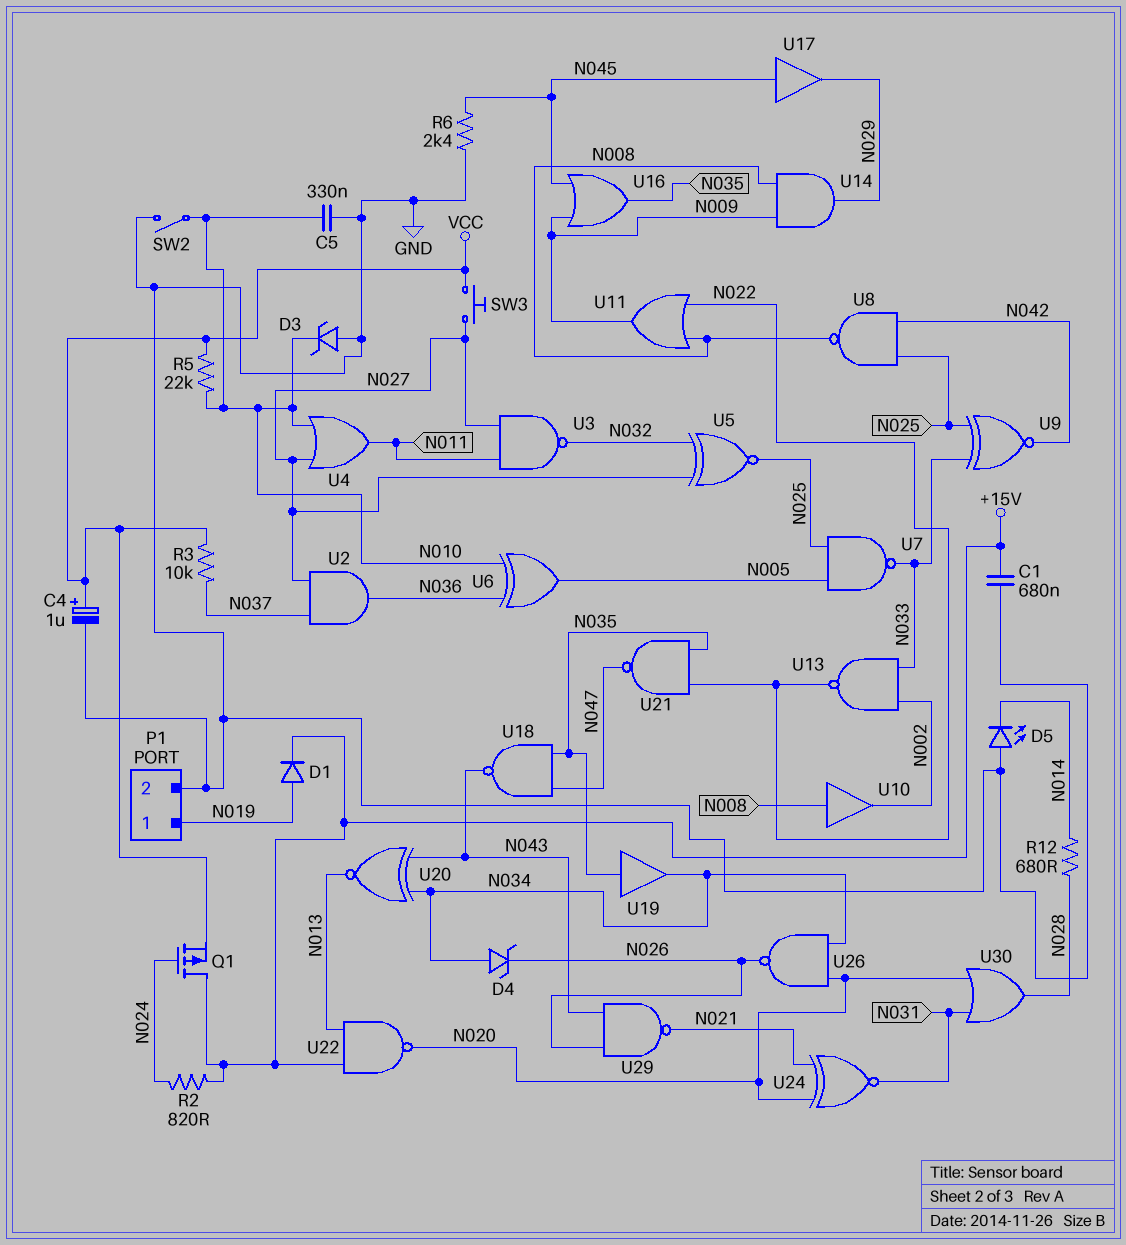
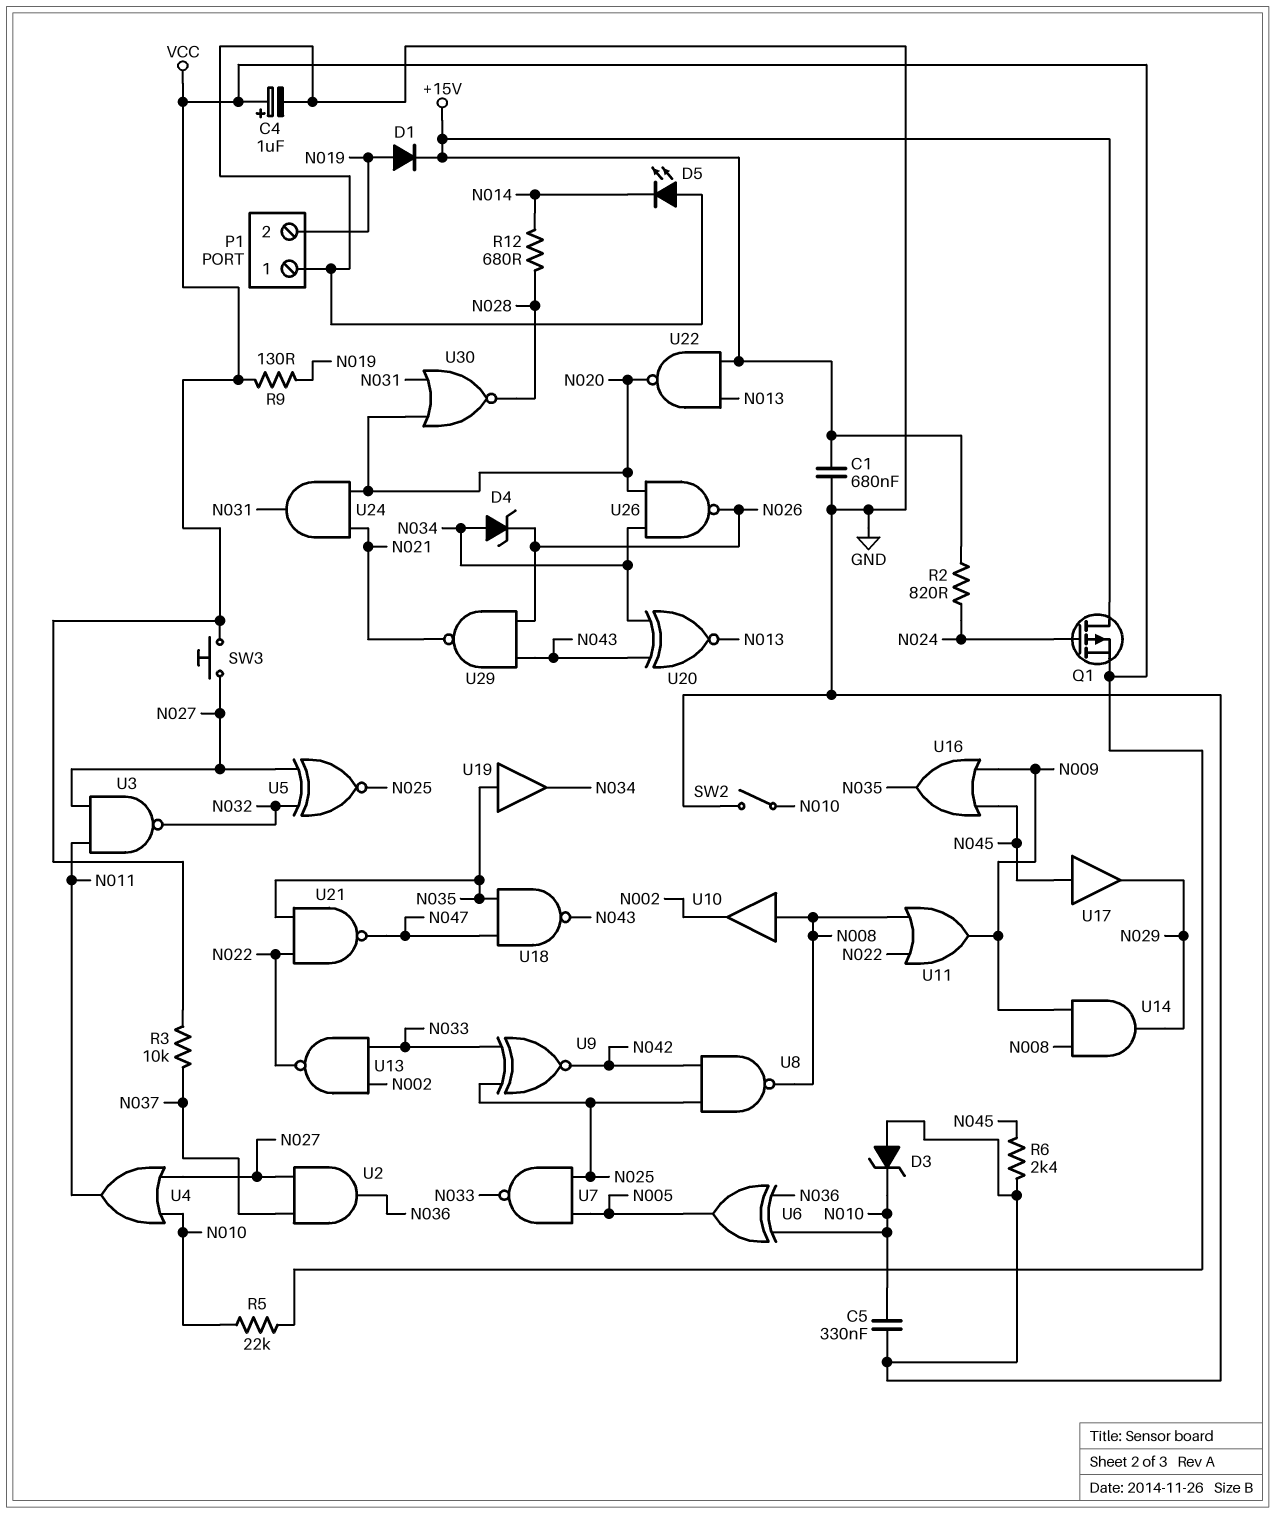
P1 pin 1: N019 -> GND
P1 pin 2: GND -> N019
R9: none -> 130 (N019, VCC)
U24: XNOR (in N020, in N021, out N031) -> AND (in N020, in N021, out N031)
U30: OR (in N020, in N031, out N028) -> NOR (in N020, in N031, out N028)

